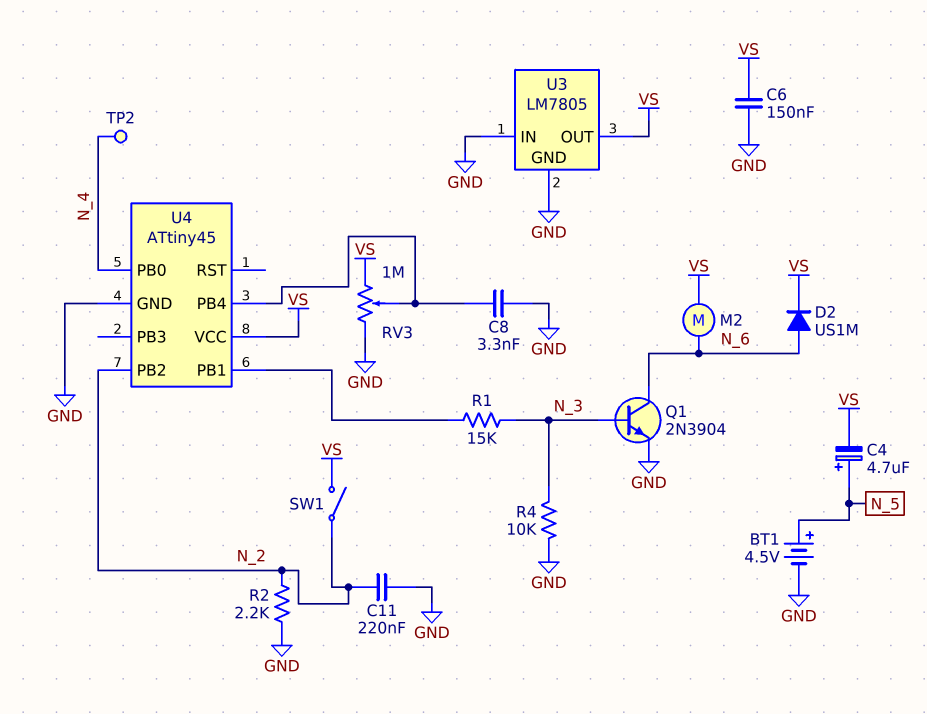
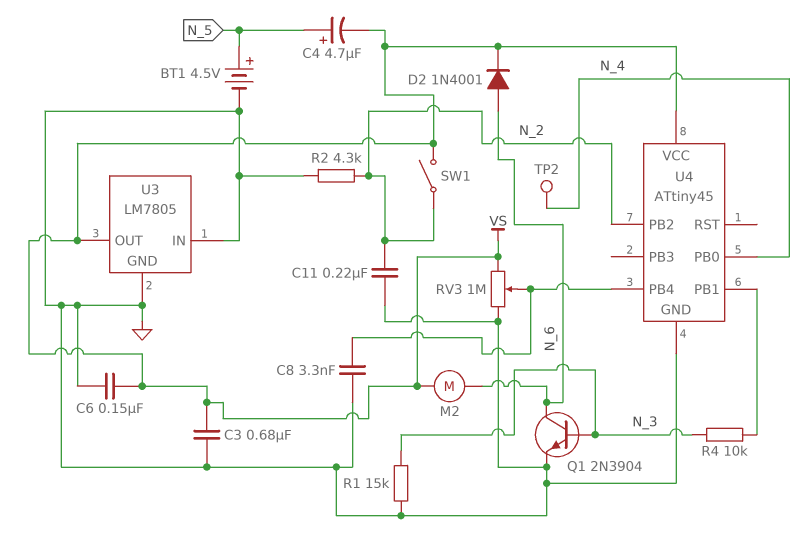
C3: none -> 680nF (GND, VS)
D2: diode US1M (A N_6, K VS) -> diode 1N4001 (A N_6, K VS)
R1: 15k (N_3, U4/PB1) -> 15k (GND, N_3)
R2: 2.2k (GND, N_2) -> 4.3k (GND, N_2)
R4: 10k (GND, N_3) -> 10k (N_3, U4/PB1)

